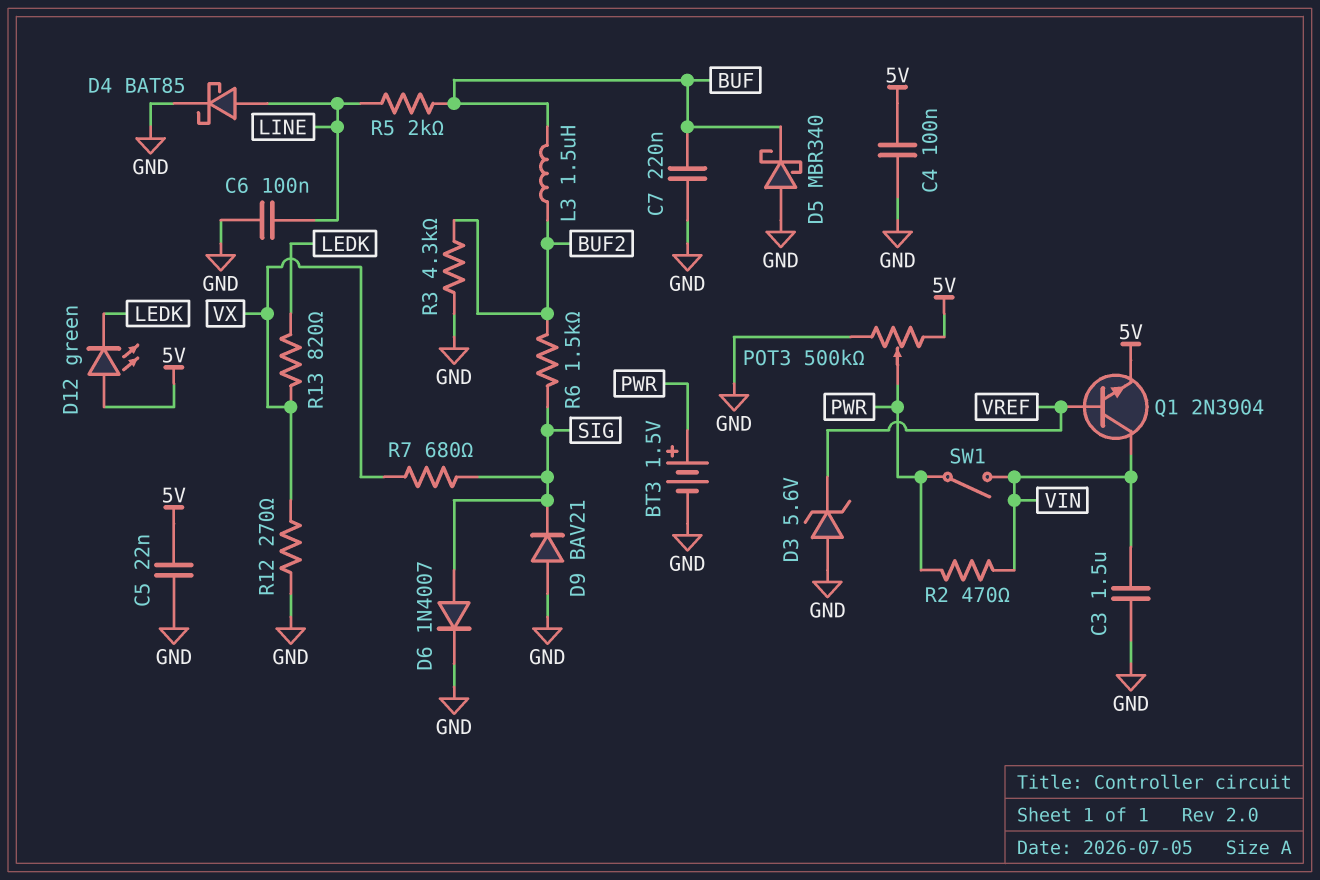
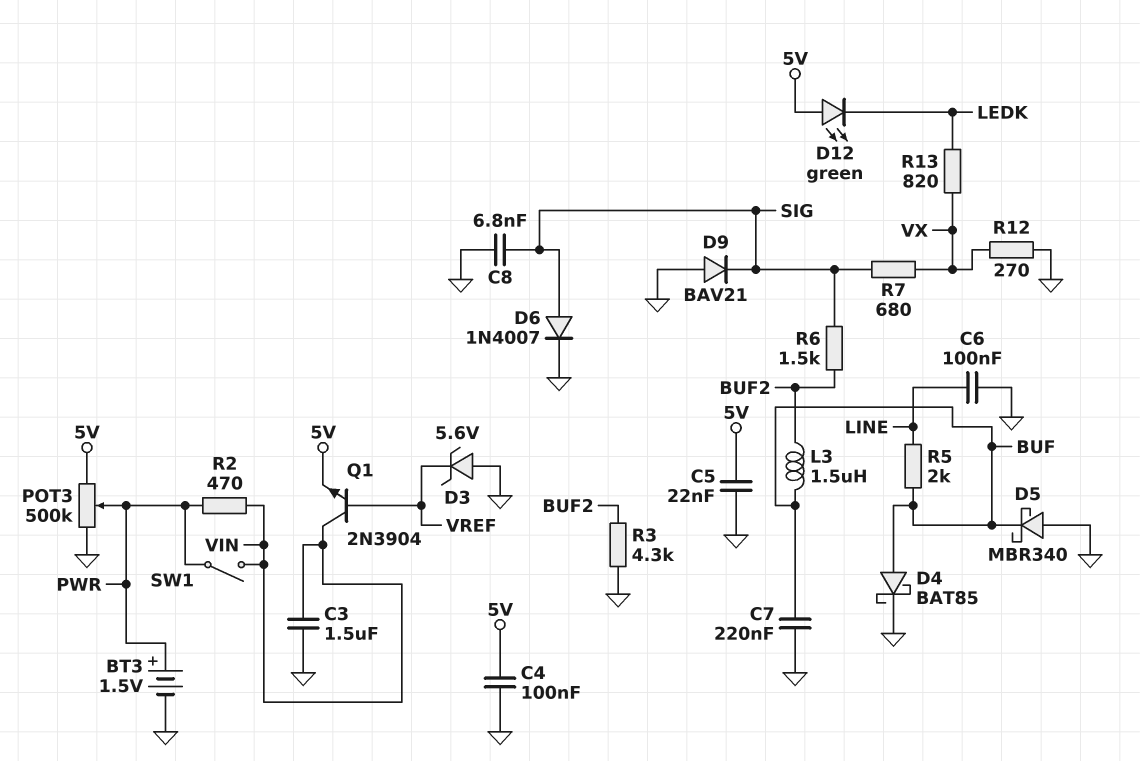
C8: none -> 6.8nF (GND, SIG)
D4: schottky BAT85 (A LINE, K GND) -> schottky BAT85 (A BUF, K GND)

